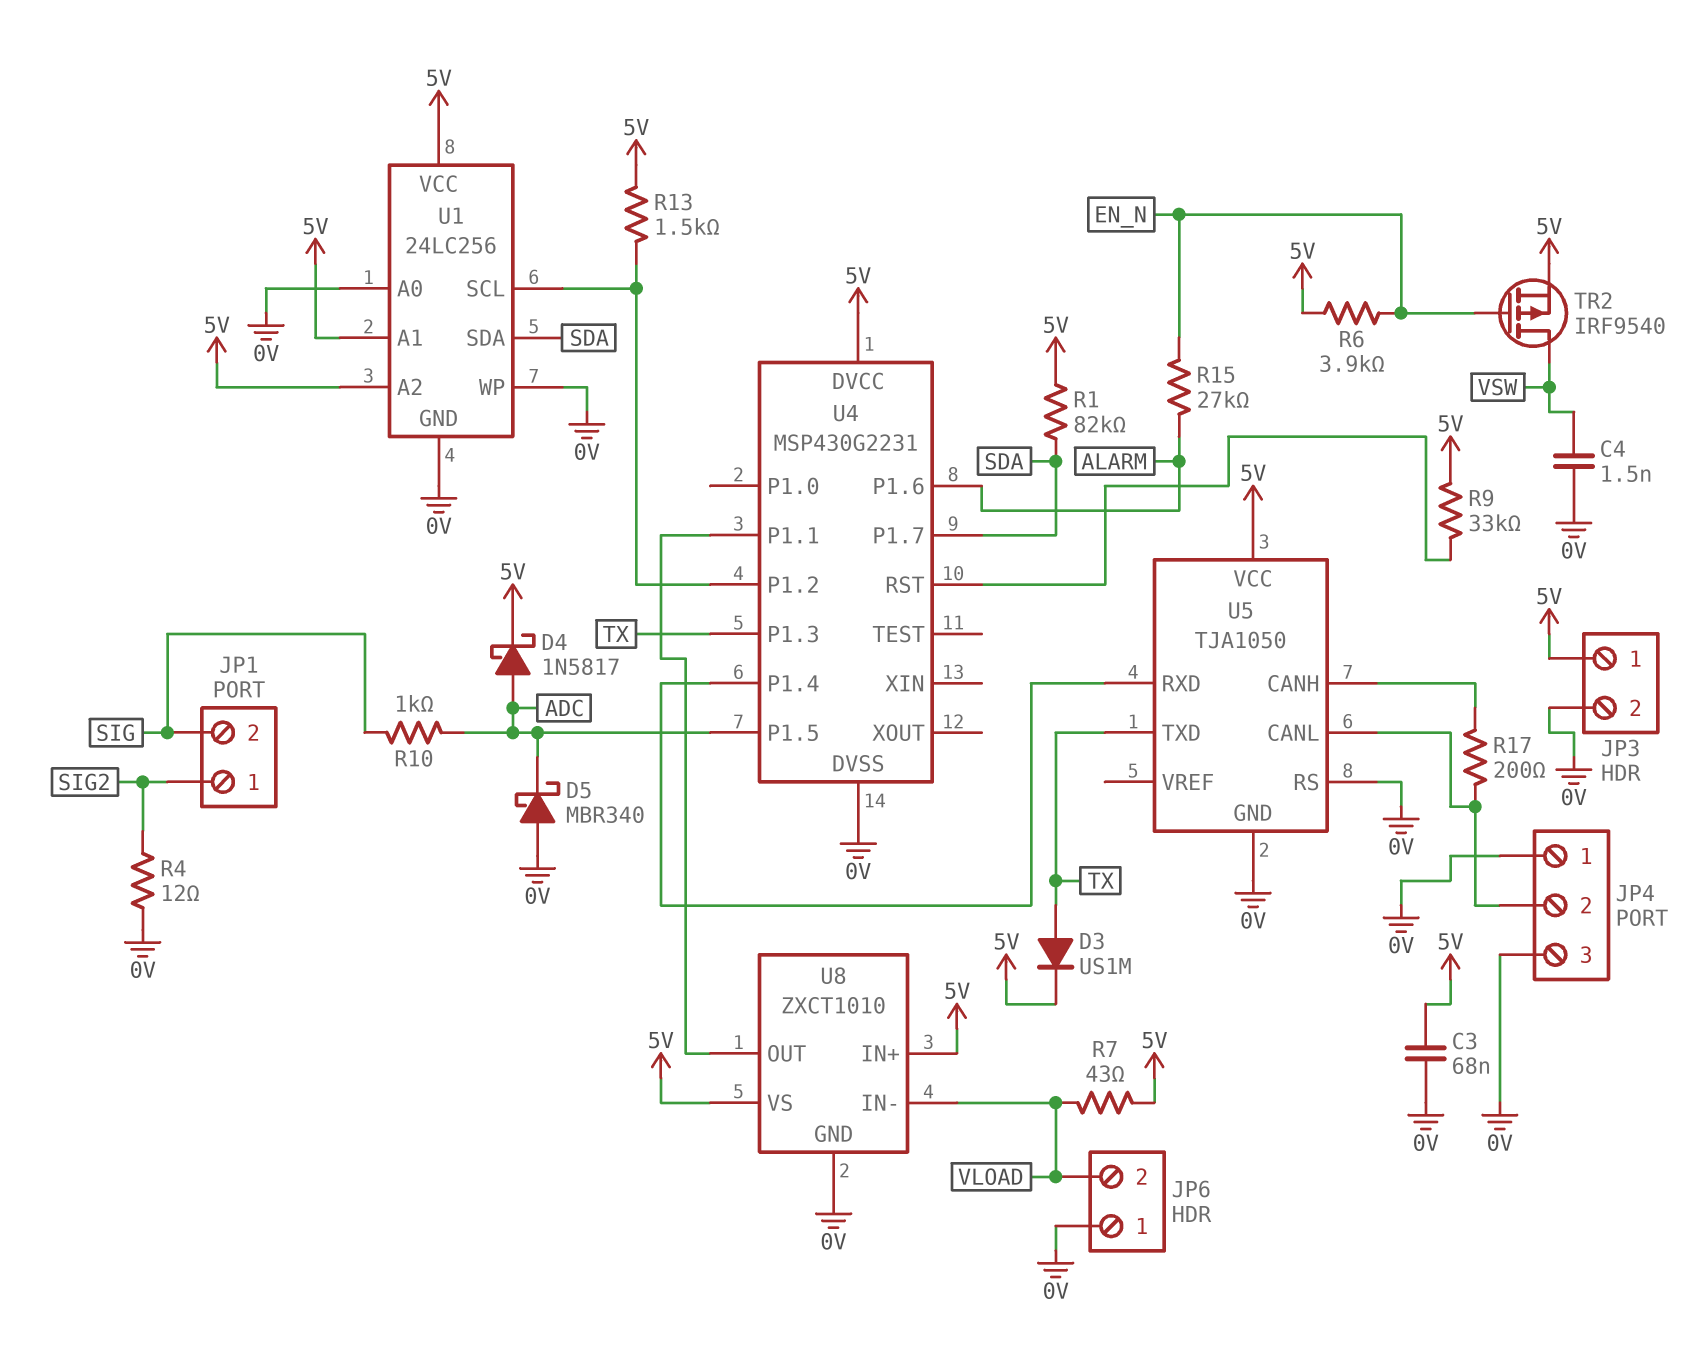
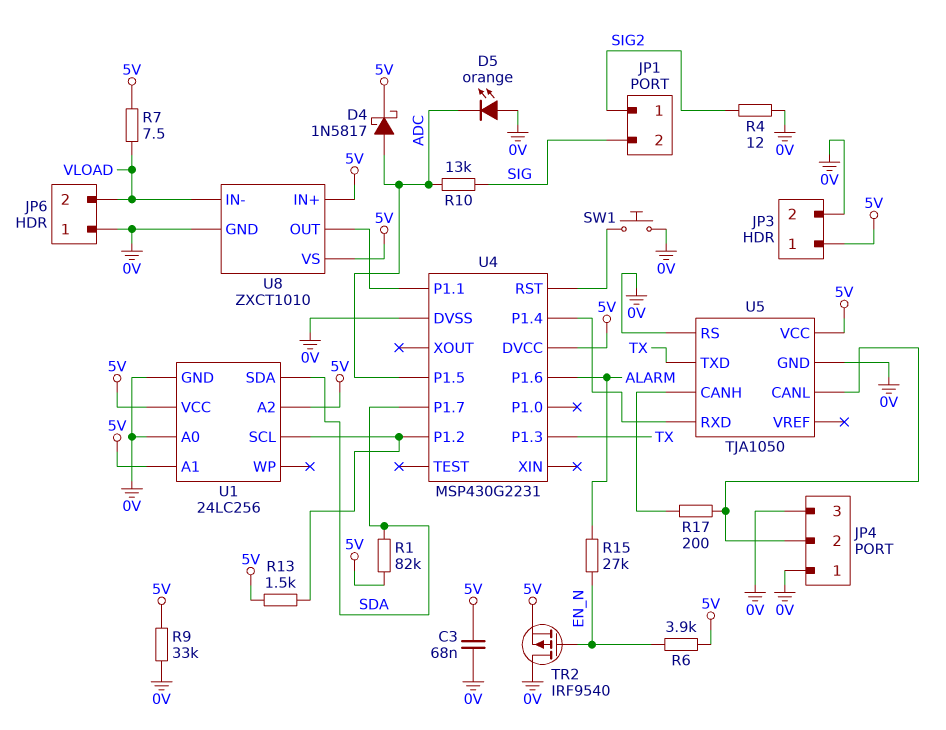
C4: 1.5nF (0V, VSW) -> none
D3: diode US1M (A TX, K 5V) -> none
D5: schottky MBR340 (A 0V, K ADC) -> LED orange (A 0V, K ADC)
R7: 43 (5V, VLOAD) -> 7.5 (5V, VLOAD)
R9: 33k (5V, U4/RST) -> 33k (0V, 5V)
R10: 1k (ADC, SIG) -> 13k (ADC, SIG)
SW1: none -> button (0V, U4/RST)
TR2: PMOS IRF9540 (G EN_N, D VSW, S 5V) -> PMOS IRF9540 (G EN_N, D 0V, S 5V)
U1 pin WP: 0V -> none

